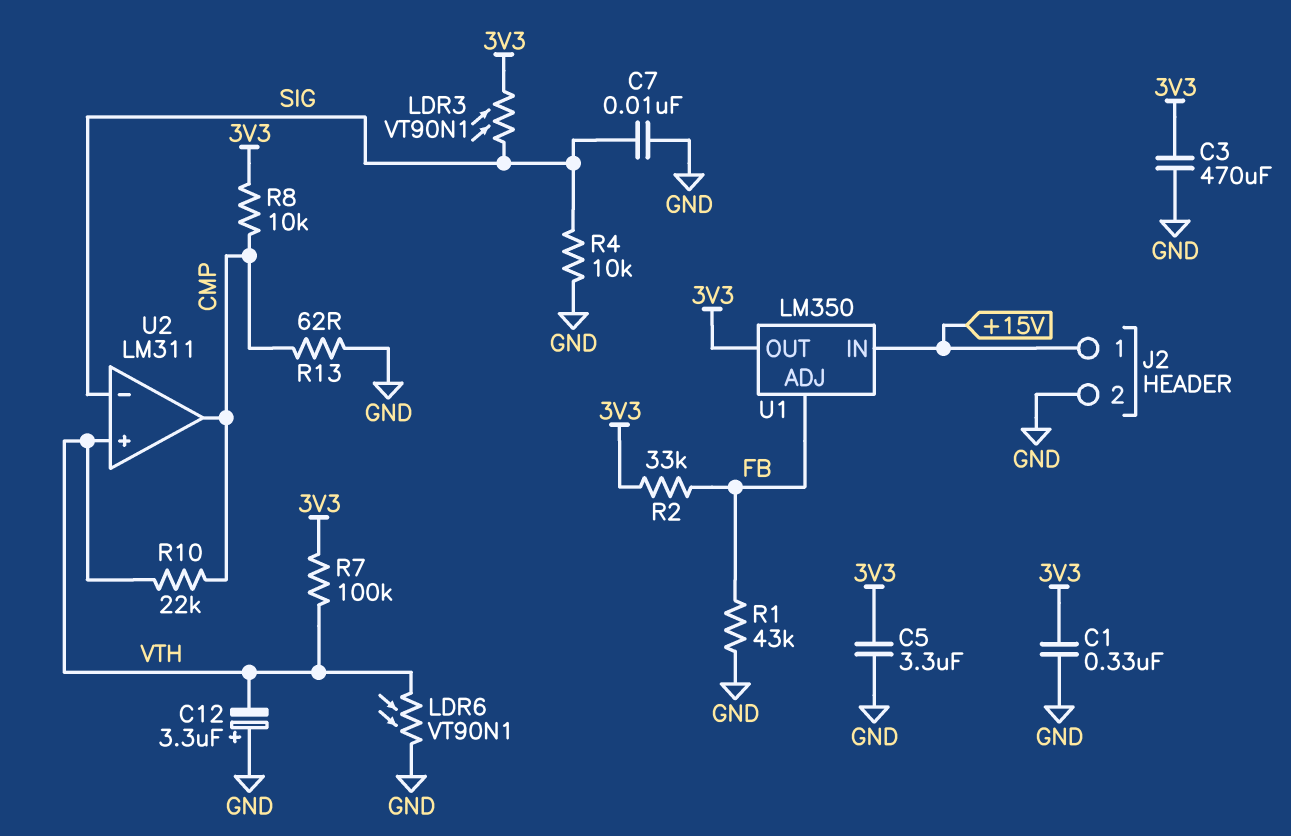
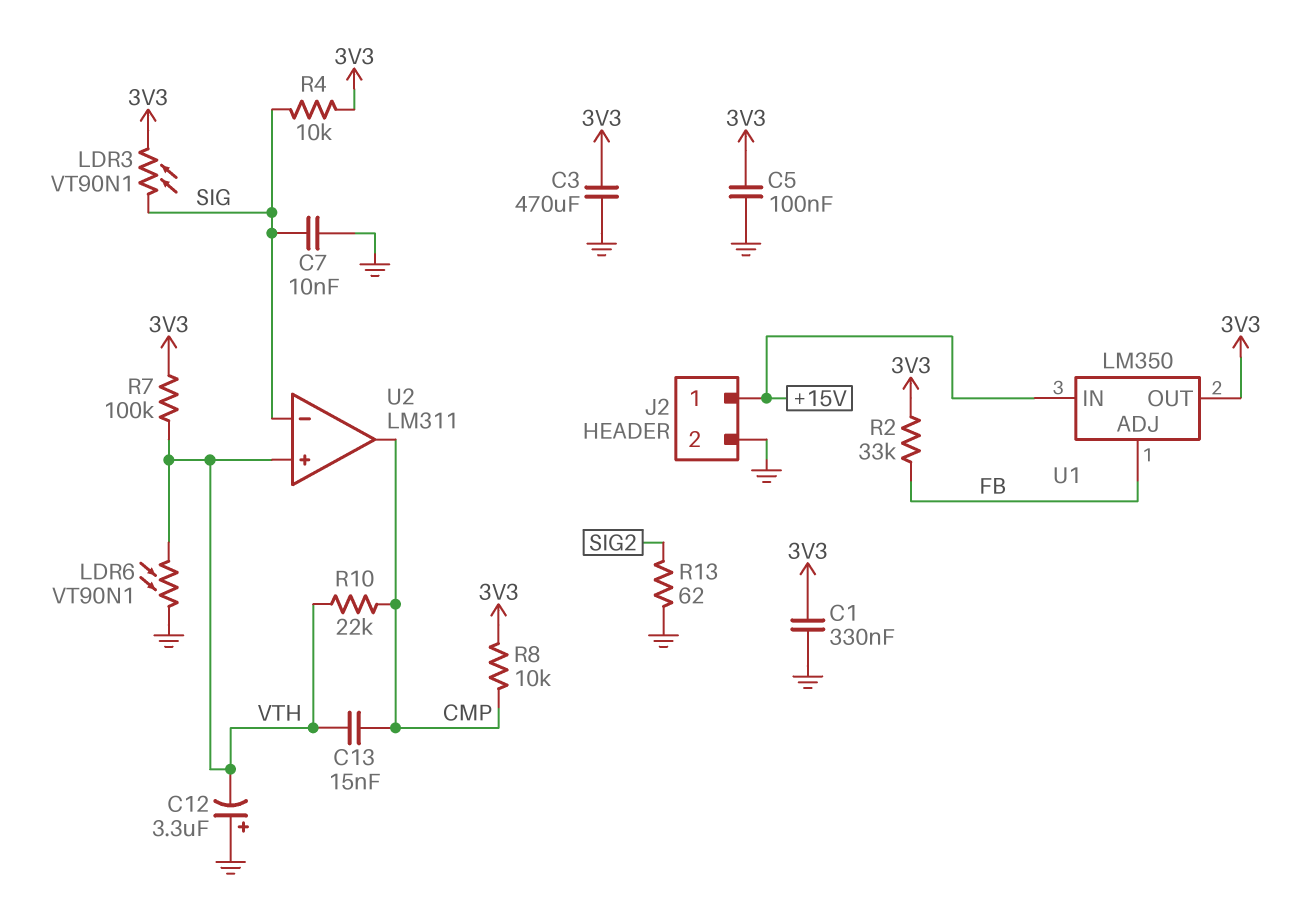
C5: 3.3uF (3V3, GND) -> 100nF (3V3, GND)
C13: none -> 15nF (CMP, VTH)
R1: 43k (FB, GND) -> none
R4: 10k (GND, SIG) -> 10k (3V3, SIG)
R13: 62 (CMP, GND) -> 62 (GND, SIG2)

